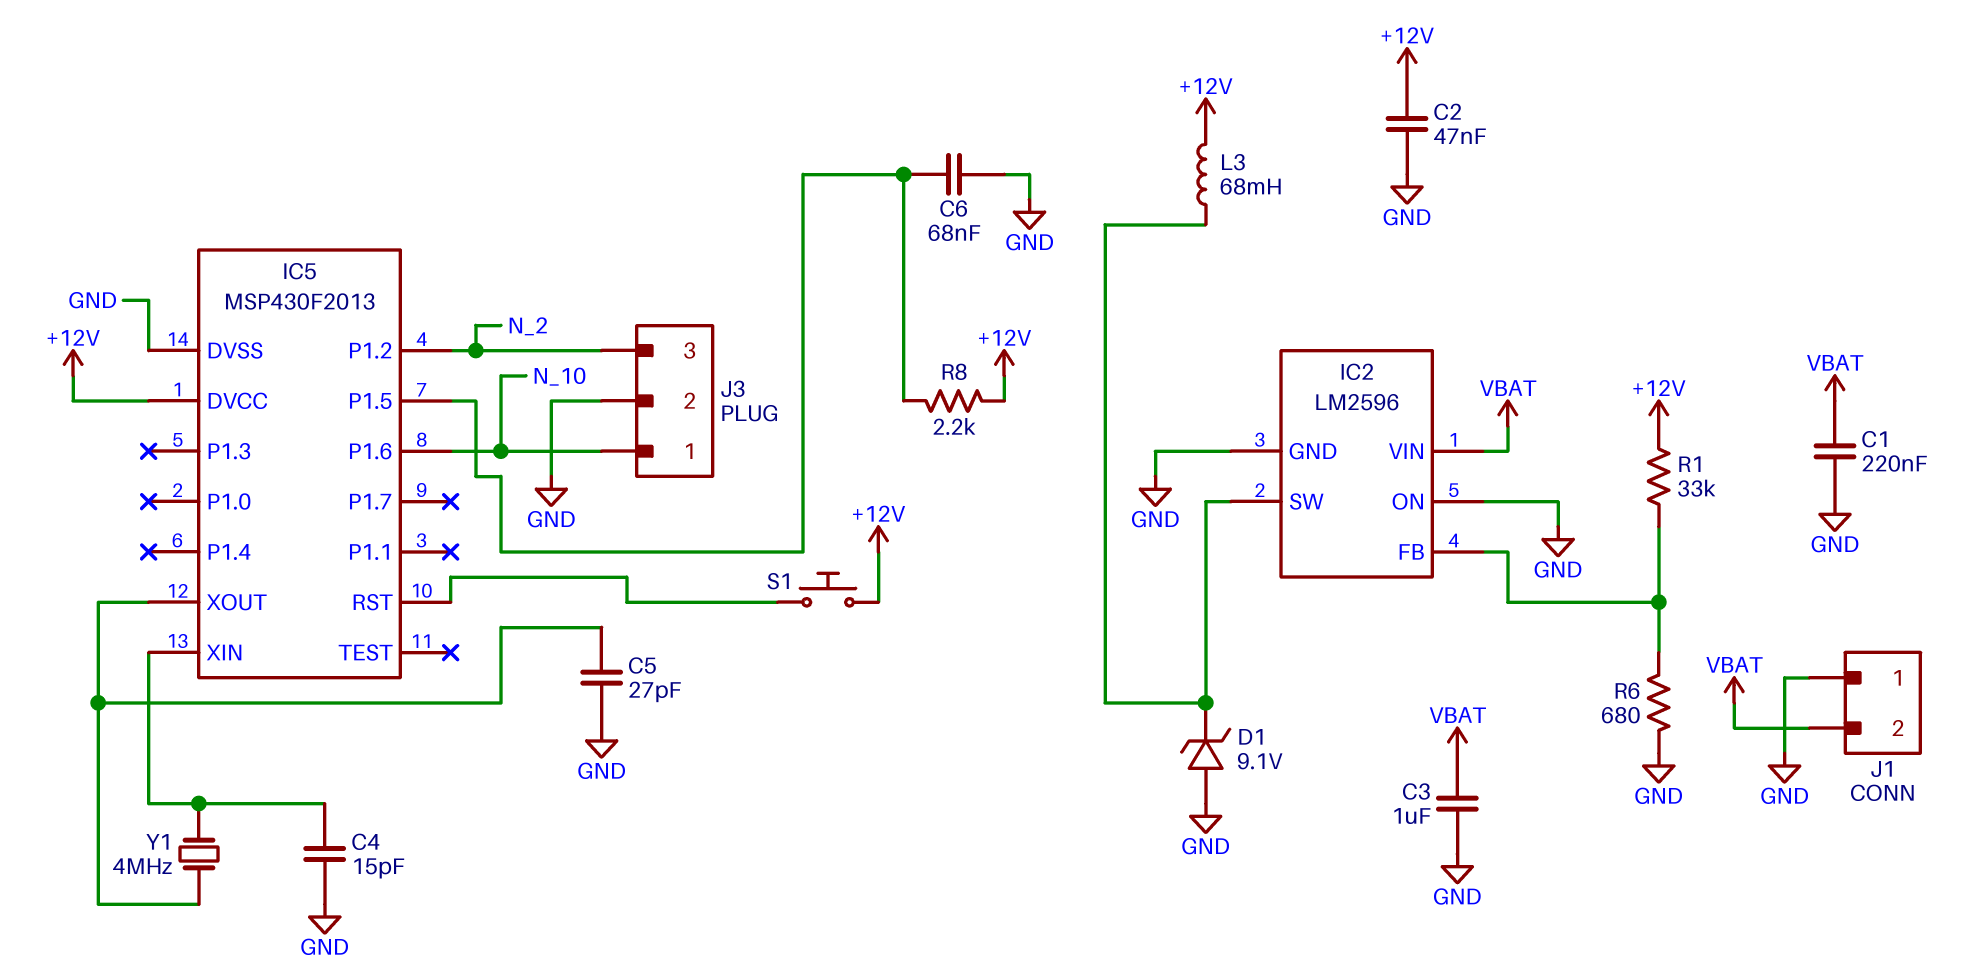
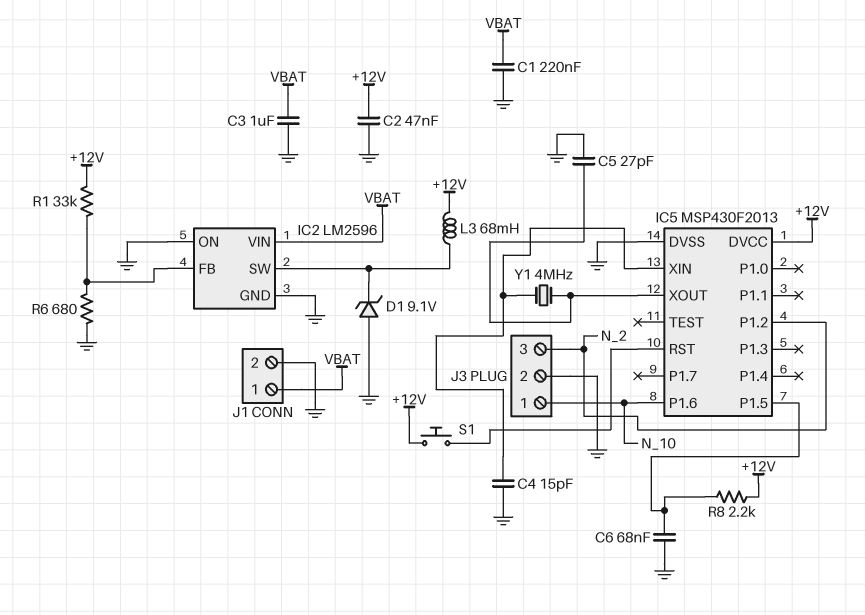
J1 pin 1: GND -> VBAT
J1 pin 2: VBAT -> GND

